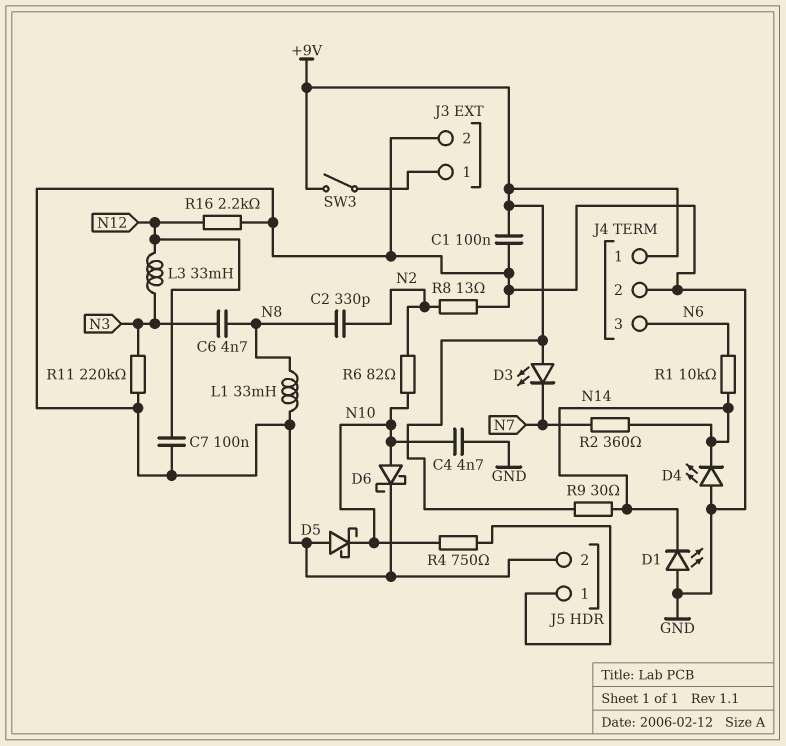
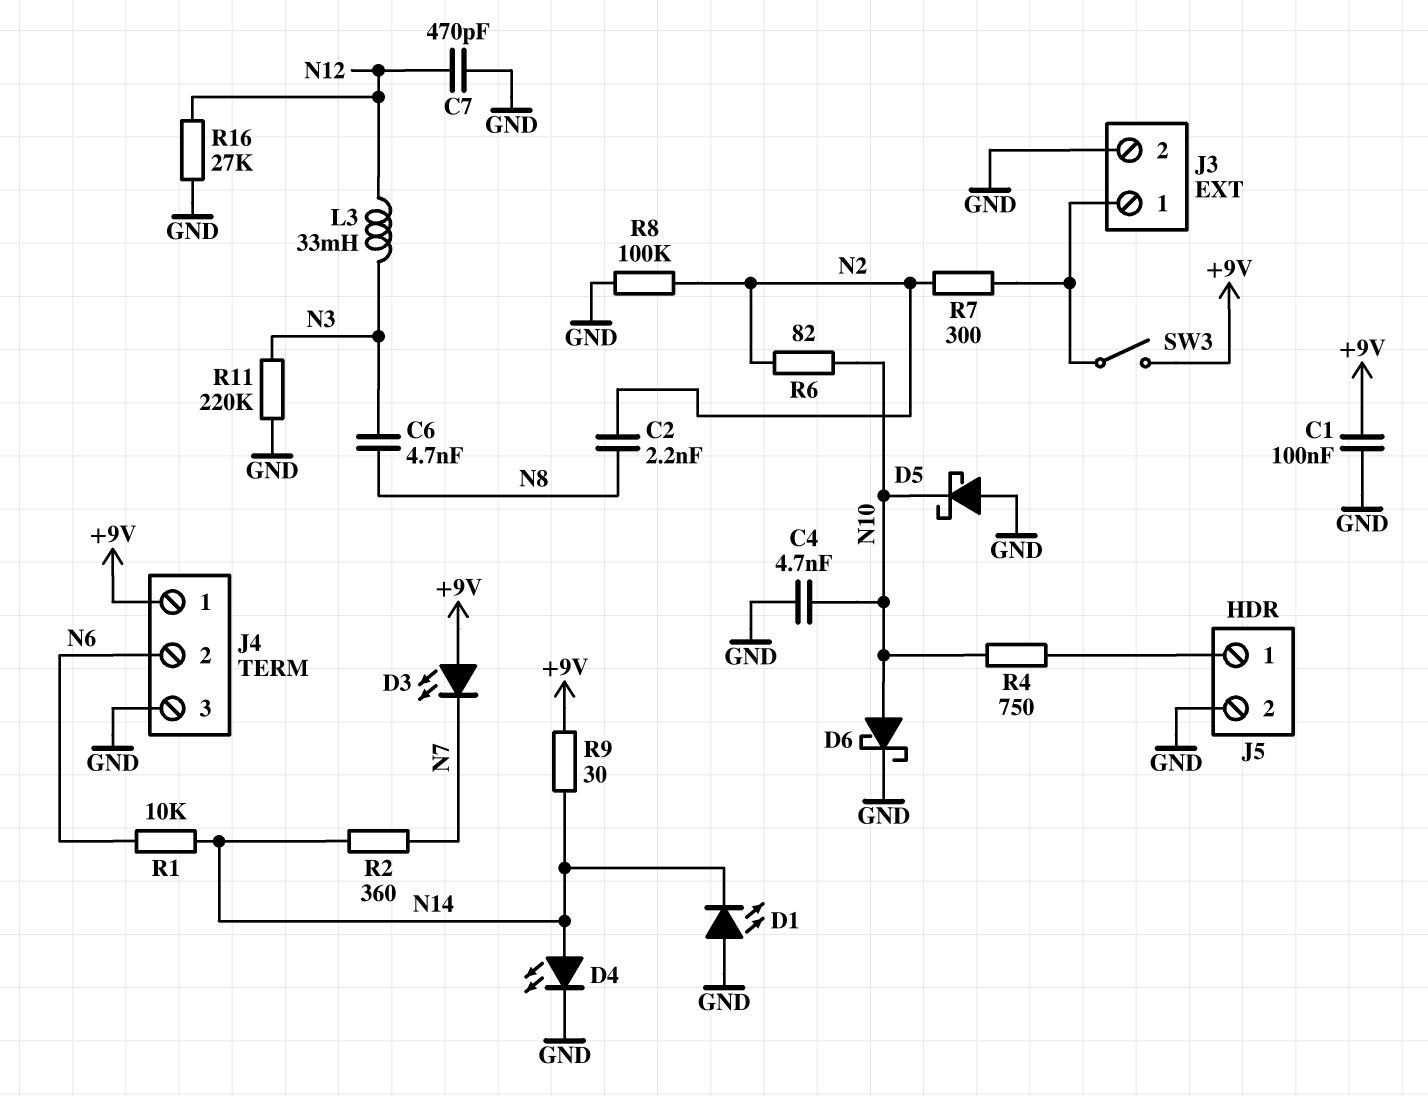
C2: 330pF (N2, N8) -> 2.2nF (N2, N8)
C7: 100nF (GND, N12) -> 470pF (GND, N12)
D4: LED (A GND, K N14) -> LED (A N14, K GND)
J4 pin 2: GND -> N6
J4 pin 3: N6 -> GND
L1: 33mH (GND, N8) -> none
R7: none -> 300 (J3/1, N2)
R8: 13 (GND, N2) -> 100k (GND, N2)
R16: 2.2k (GND, N12) -> 27k (GND, N12)

